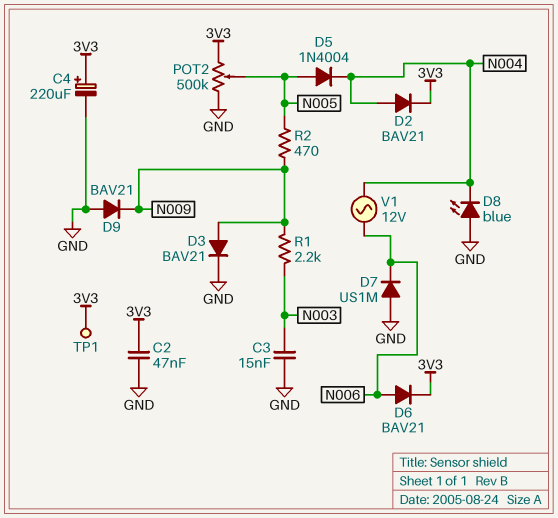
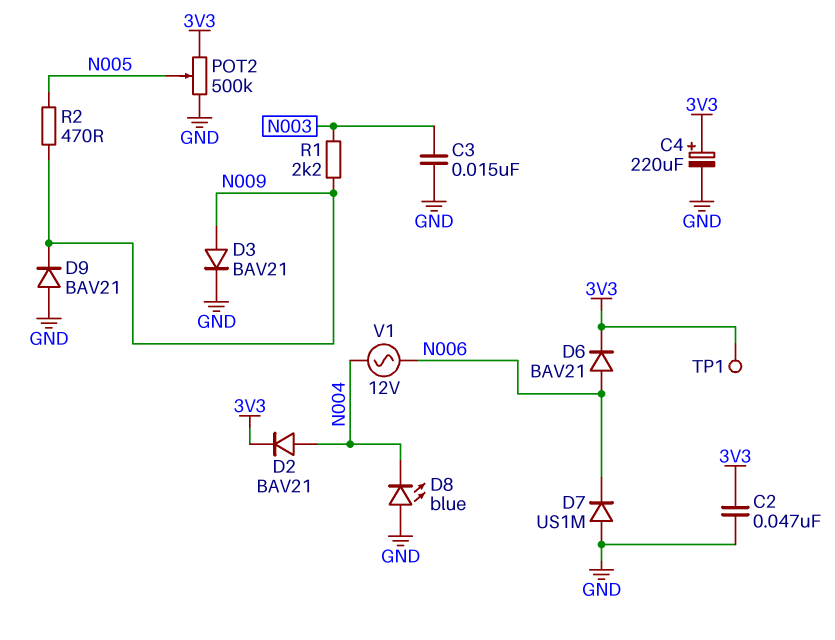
D5: diode 1N4004 (A N005, K N004) -> none

